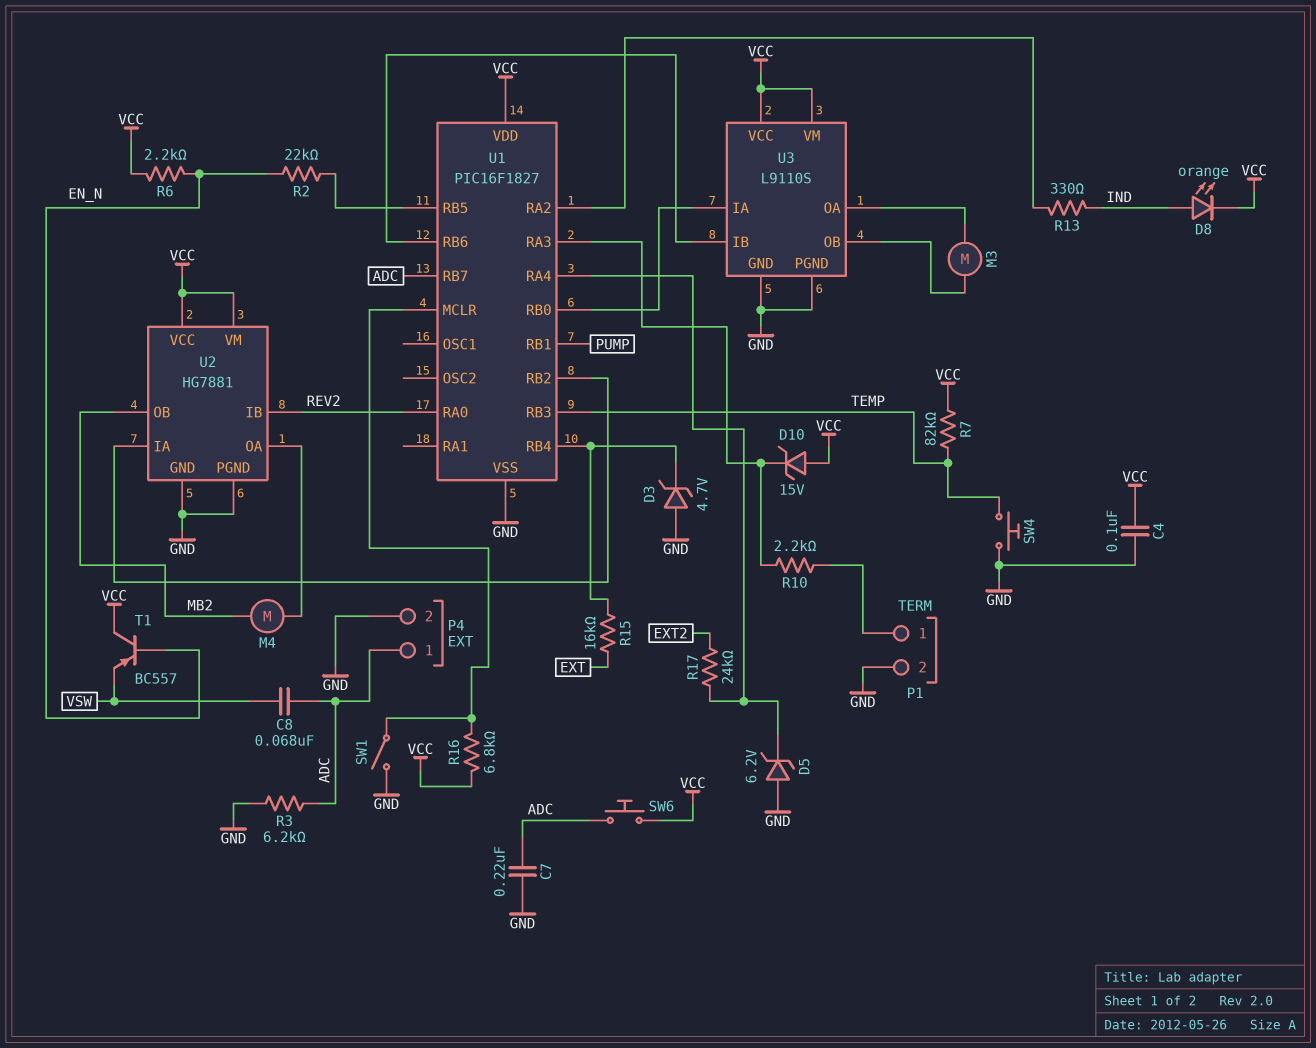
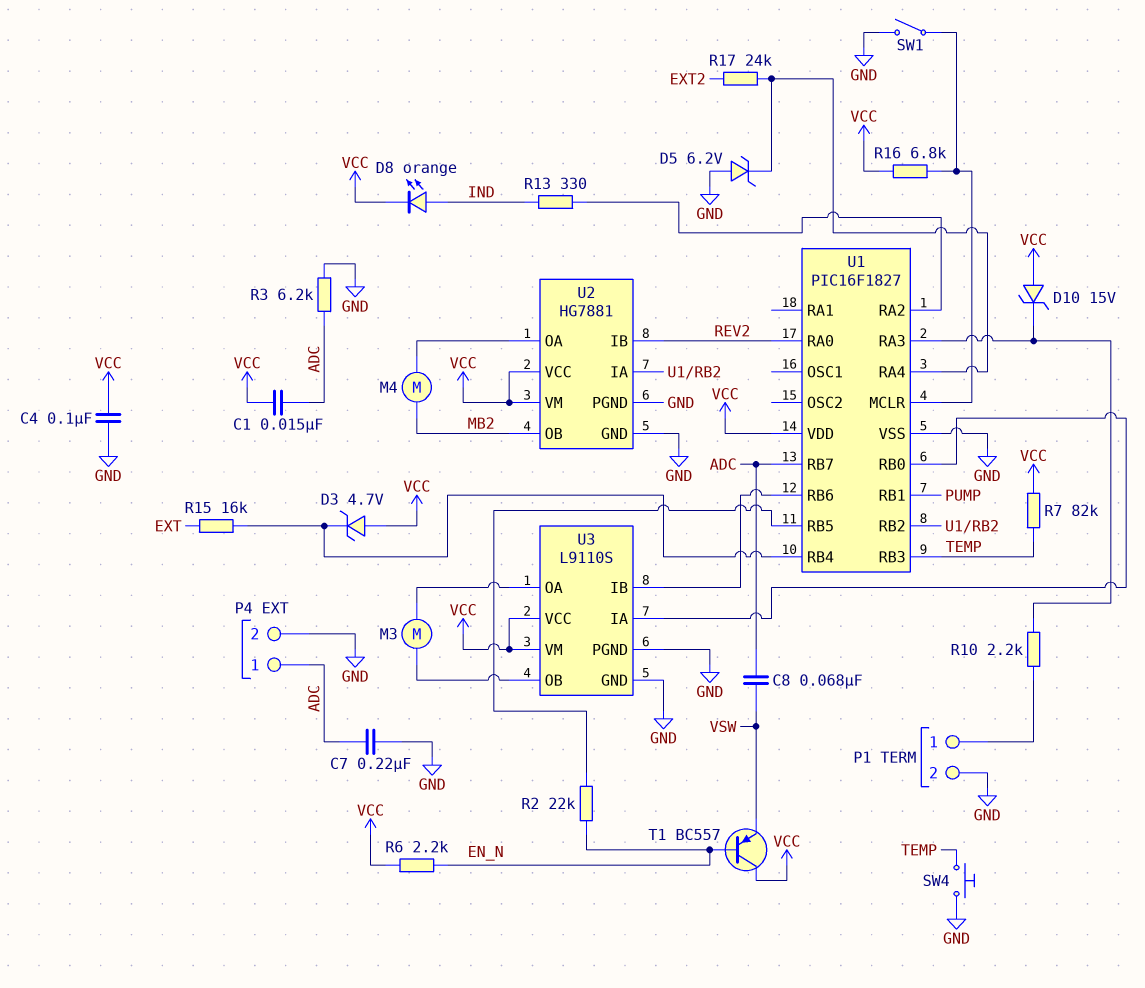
C1: none -> 15nF (ADC, VCC)
D3: zener 4.7V (A GND, K U1/RB4) -> zener 4.7V (A VCC, K U1/RB4)
SW6: button (ADC, VCC) -> none

